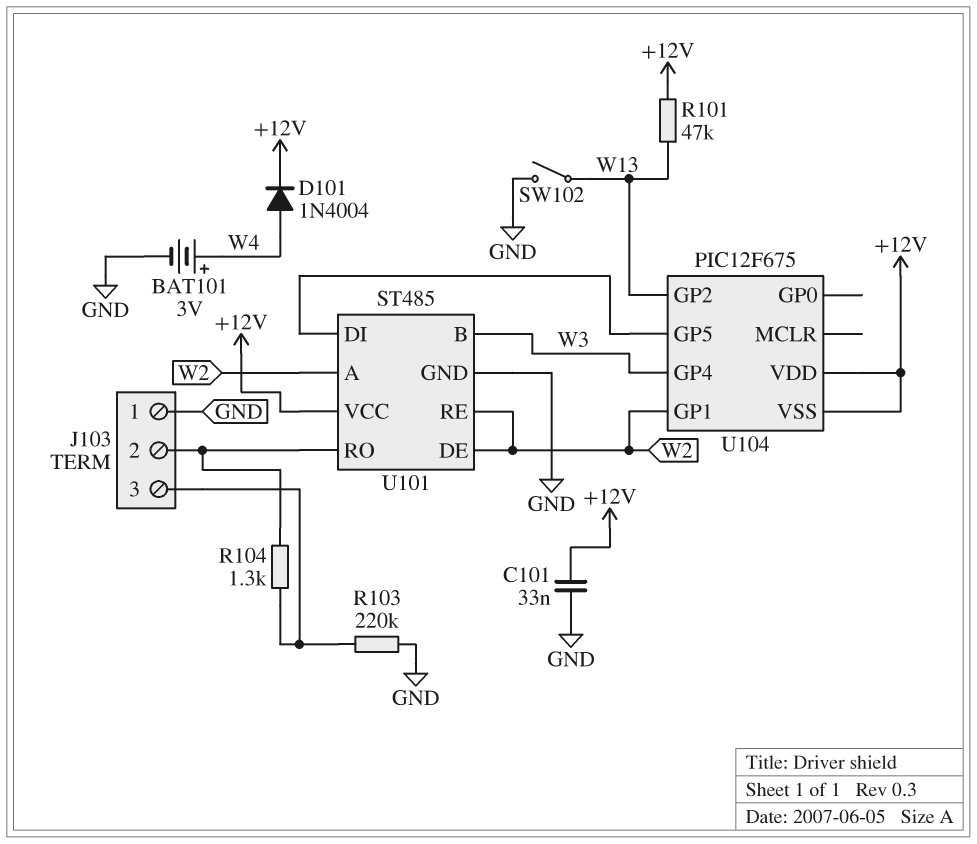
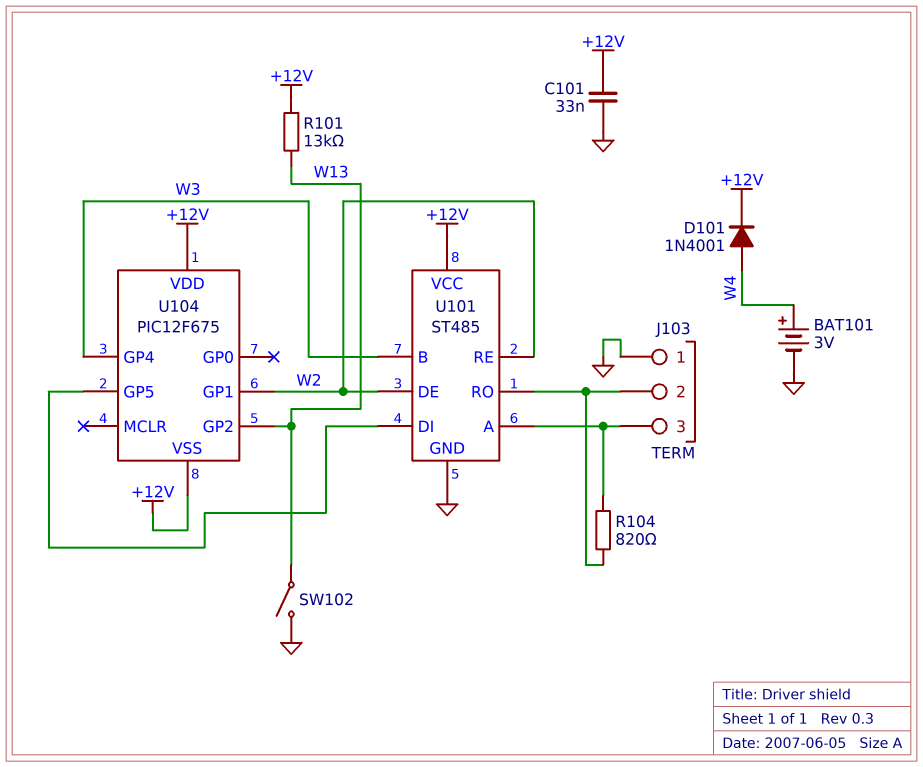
D101: diode 1N4004 (A W4, K +12V) -> diode 1N4001 (A W4, K +12V)
R101: 47k (+12V, W13) -> 13k (+12V, W13)
R103: 220k (GND, J103/3) -> none
R104: 1.3k (J103/2, J103/3) -> 820 (J103/2, J103/3)
U101 pin A: W2 -> J103/3

